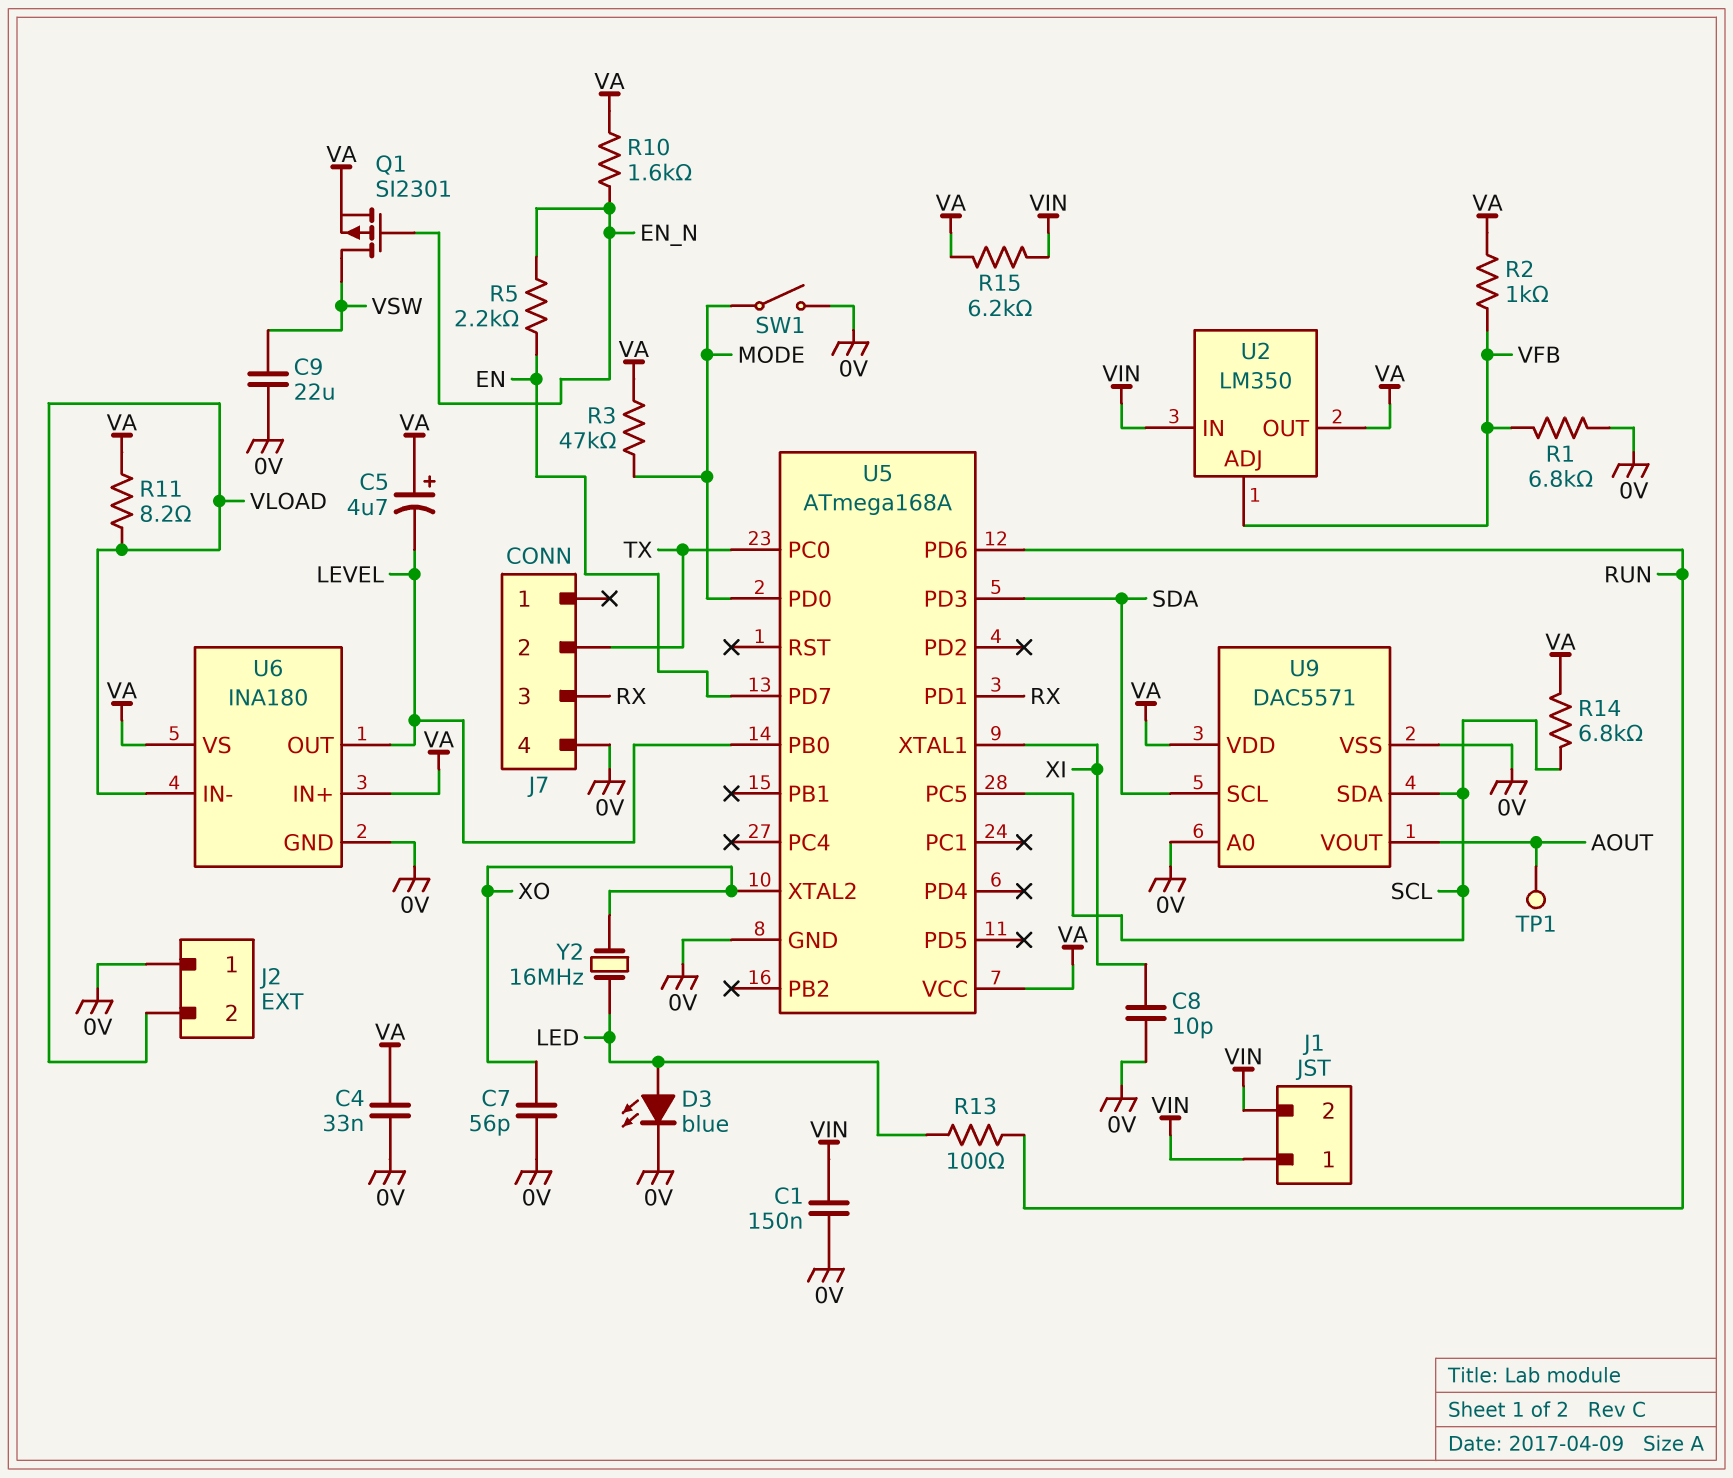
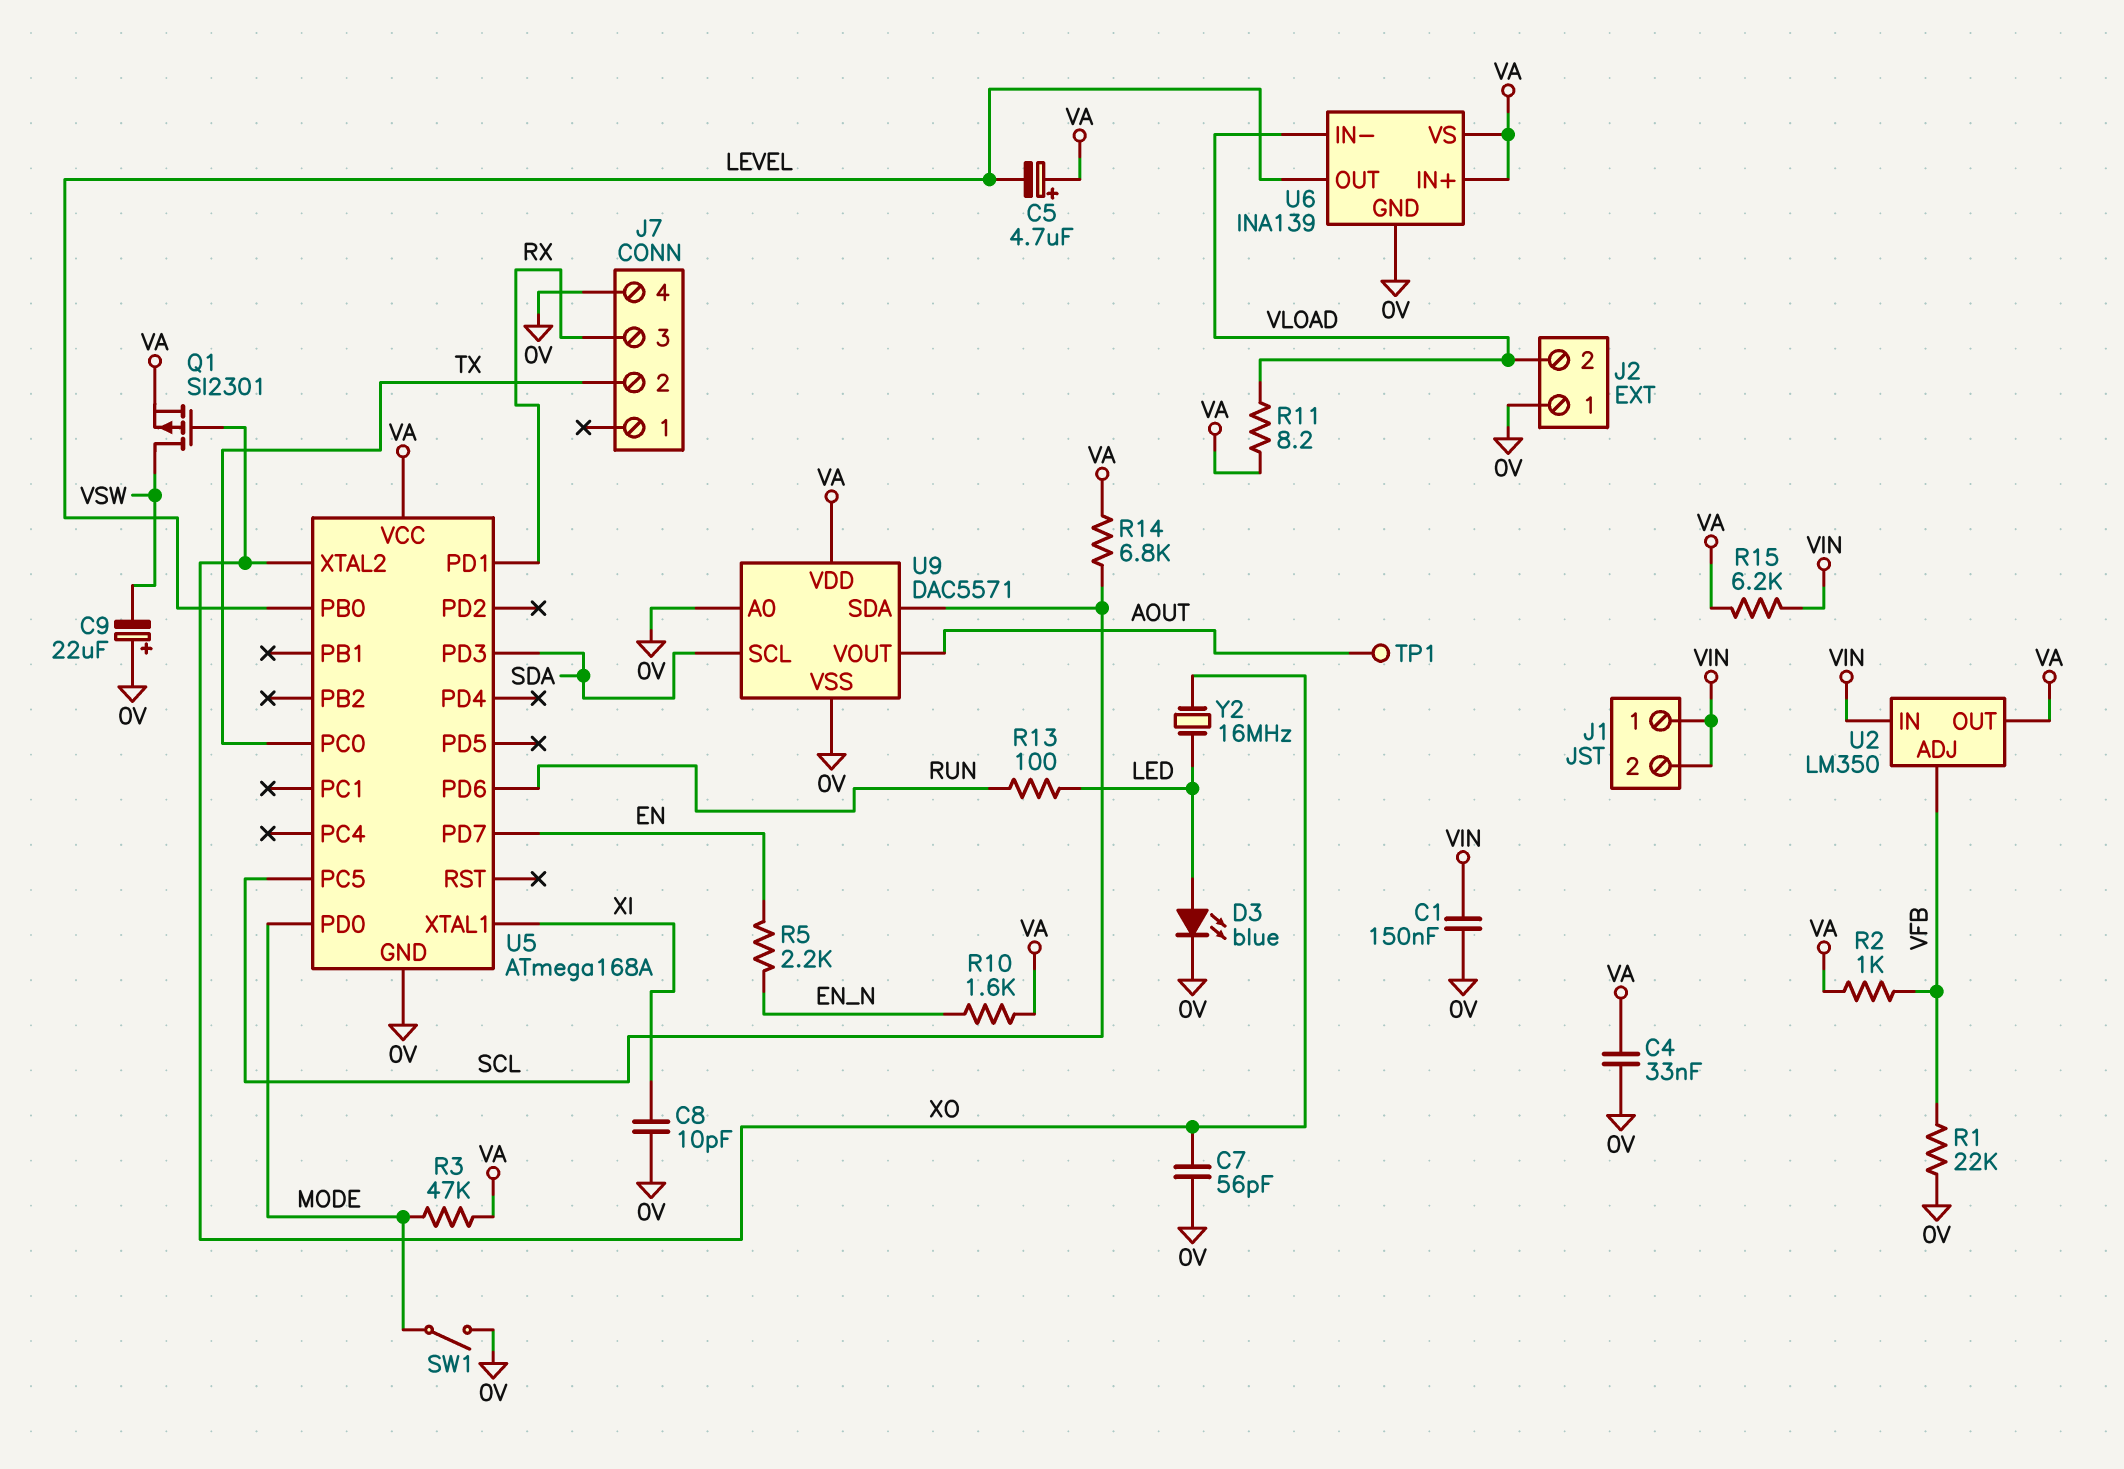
C9: 22uF (0V, VSW) -> 22uF (plus 0V, minus VSW)
Q1: PMOS SI2301 (G EN_N, D VSW, S VA) -> PMOS SI2301 (G XO, D VSW, S VA)
R1: 6.8k (0V, VFB) -> 22k (0V, VFB)
U6: INA180 -> INA139

